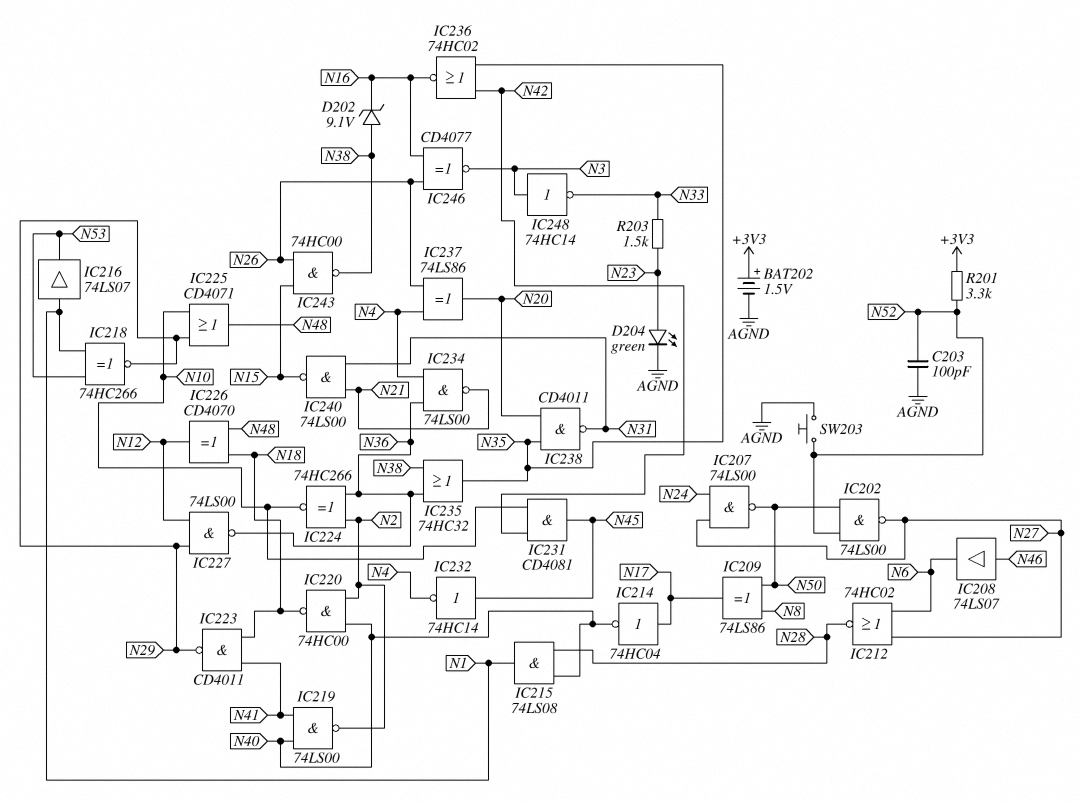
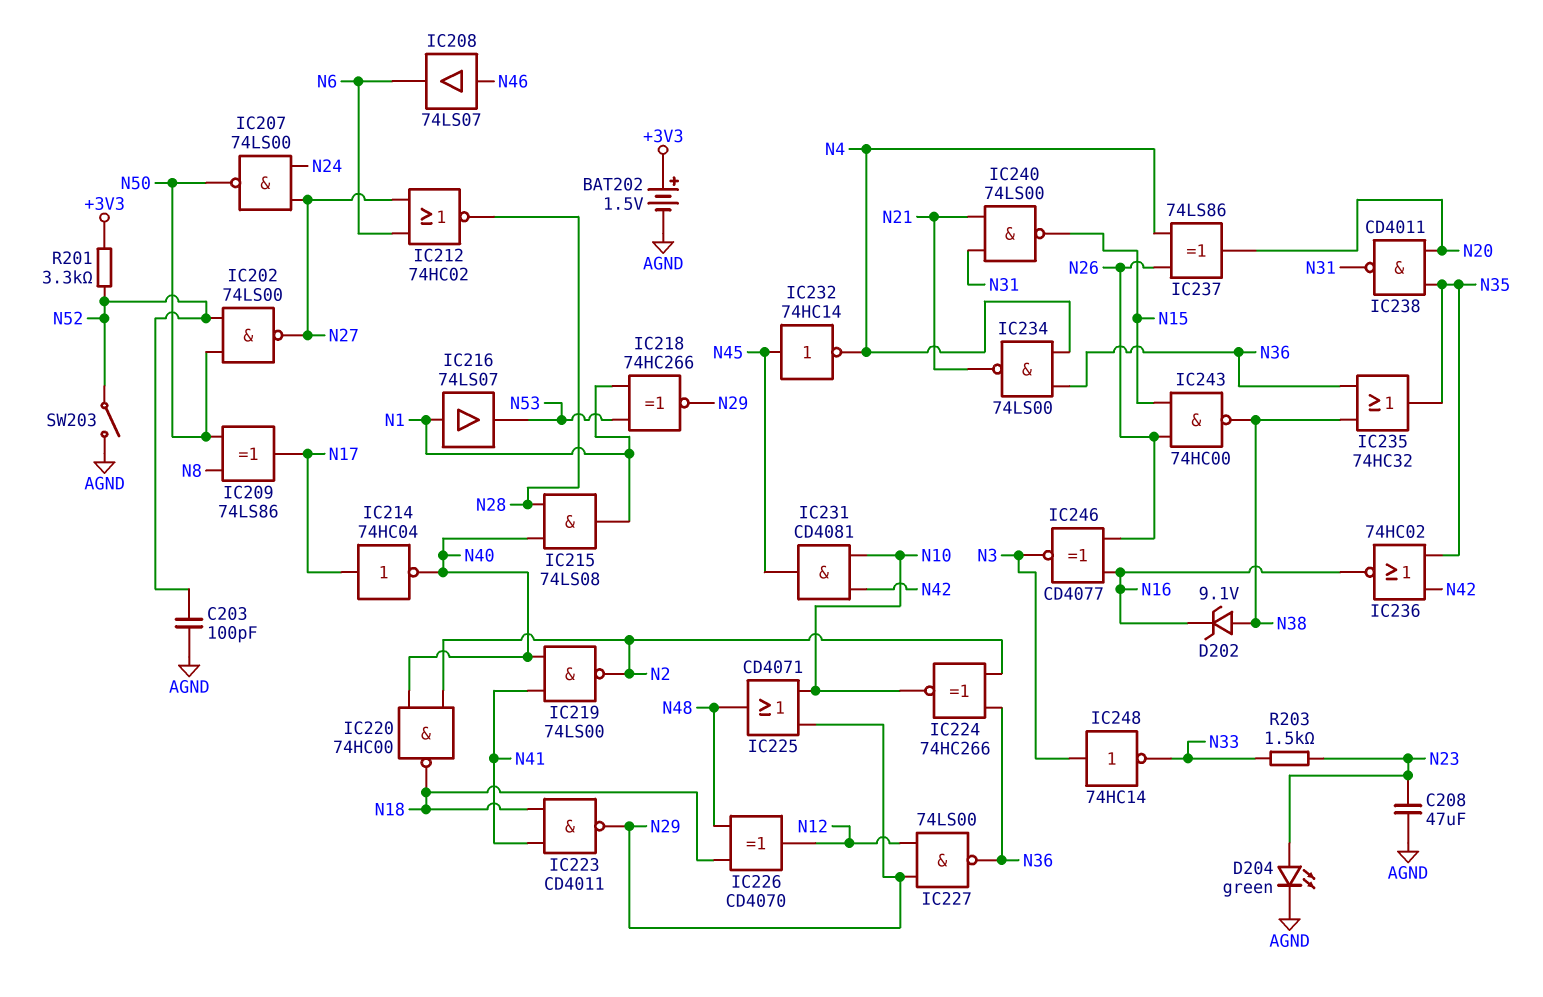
C208: none -> 47uF (AGND, N23)
SW203: button (AGND, N52) -> switch (AGND, N52)

